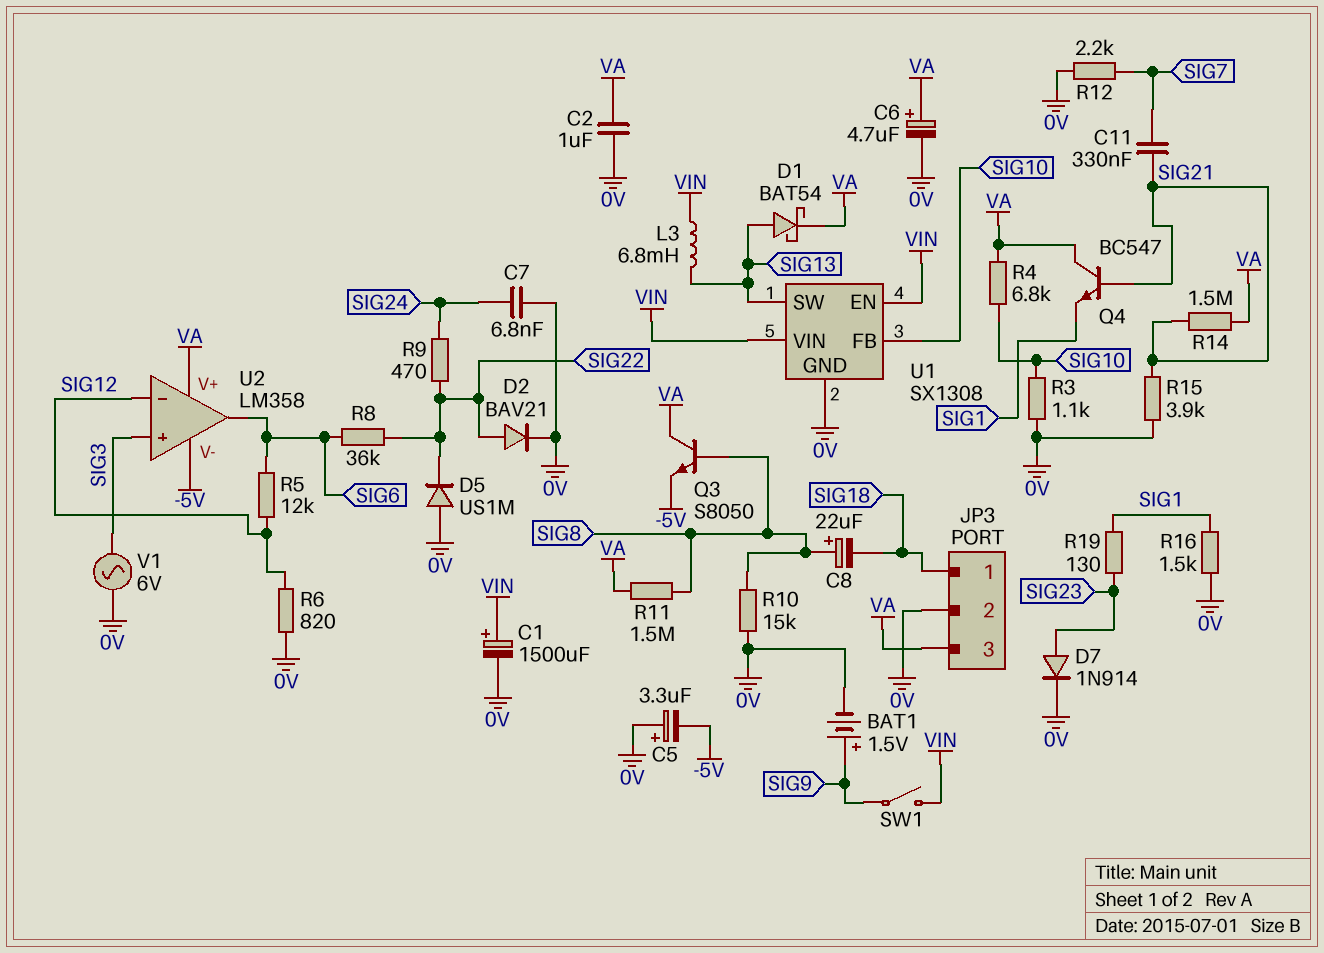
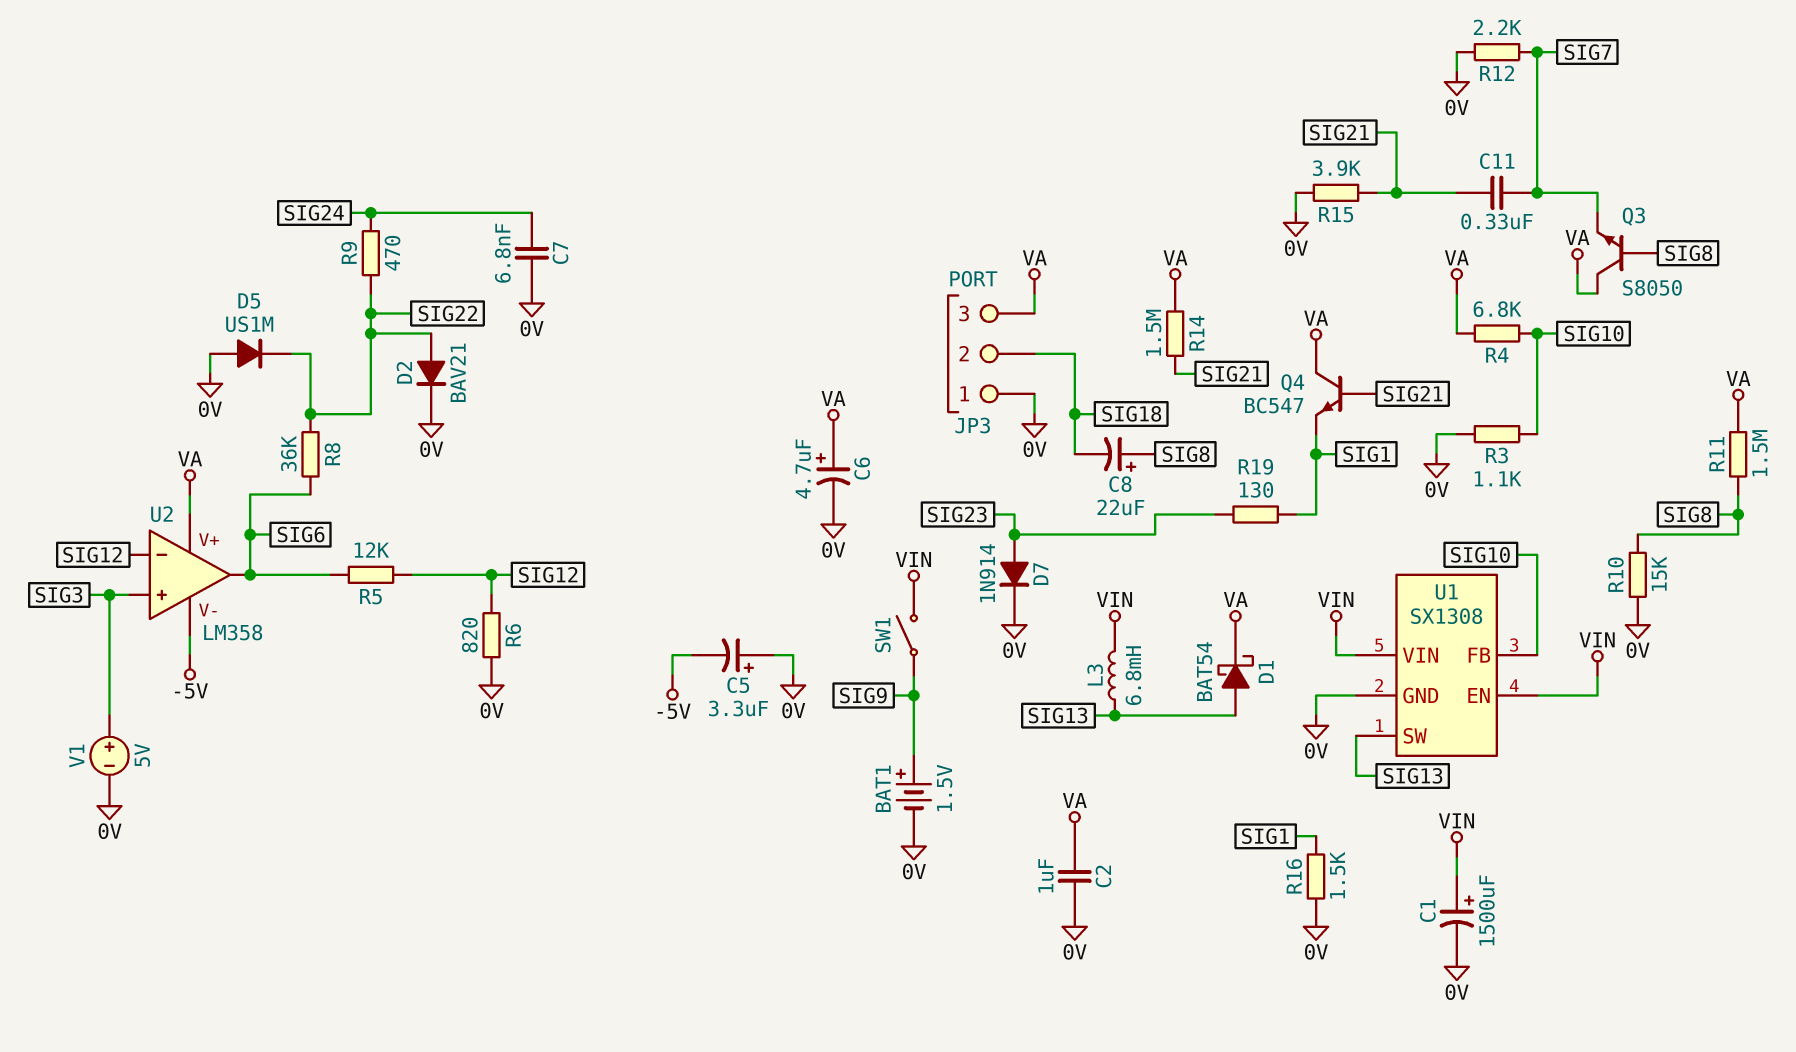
JP3 pin 1: SIG18 -> 0V
JP3 pin 2: 0V -> SIG18
Q3: NPN S8050 (B SIG8, C VA, E -5V) -> NPN S8050 (B SIG8, C VA, E SIG7)
V1: AC 6V (0V, SIG3) -> 5V (plus SIG3, minus 0V)

